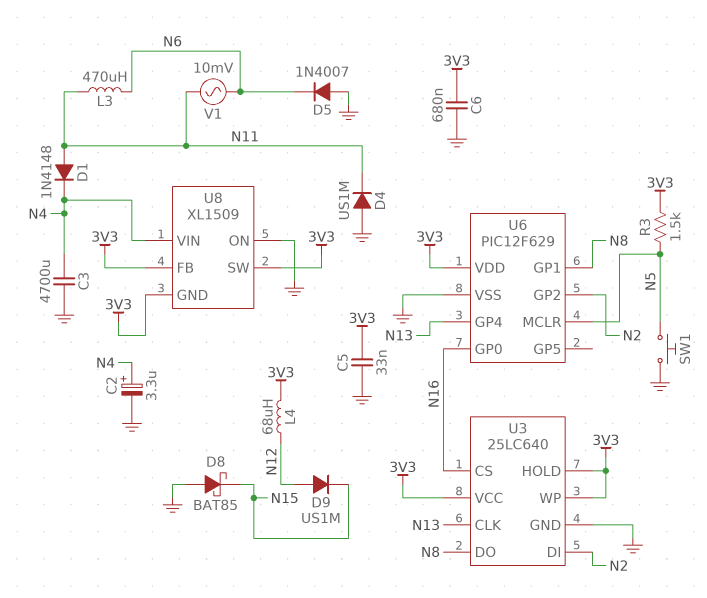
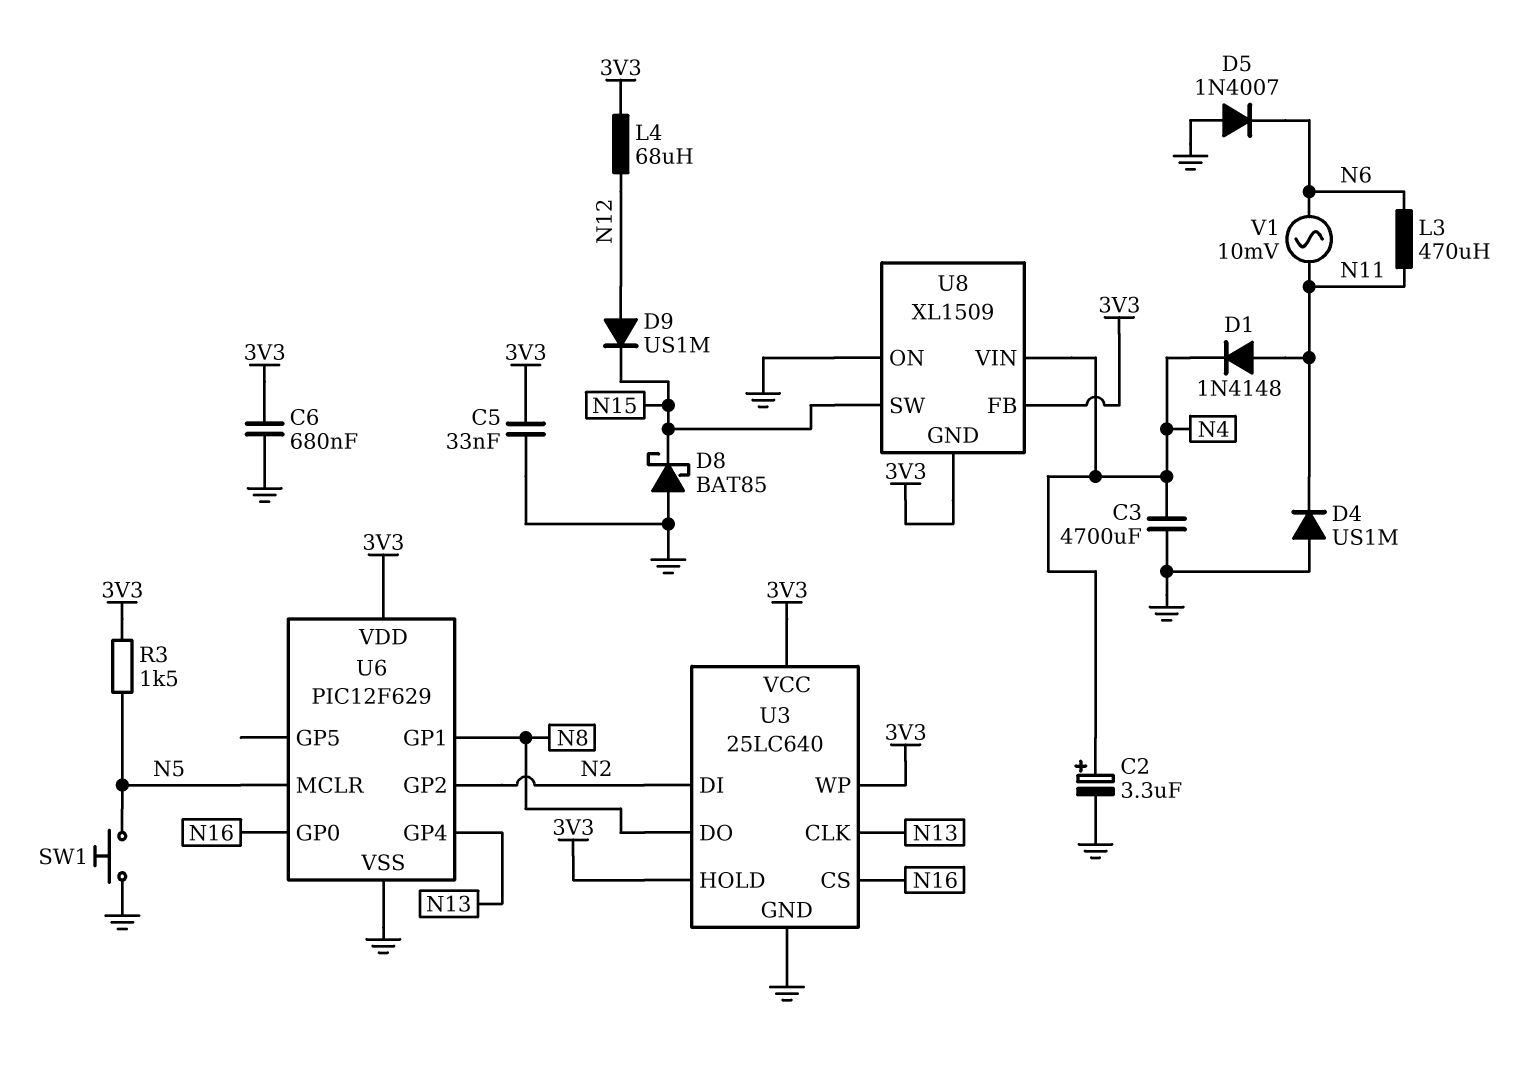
U8 pin SW: 3V3 -> N15

